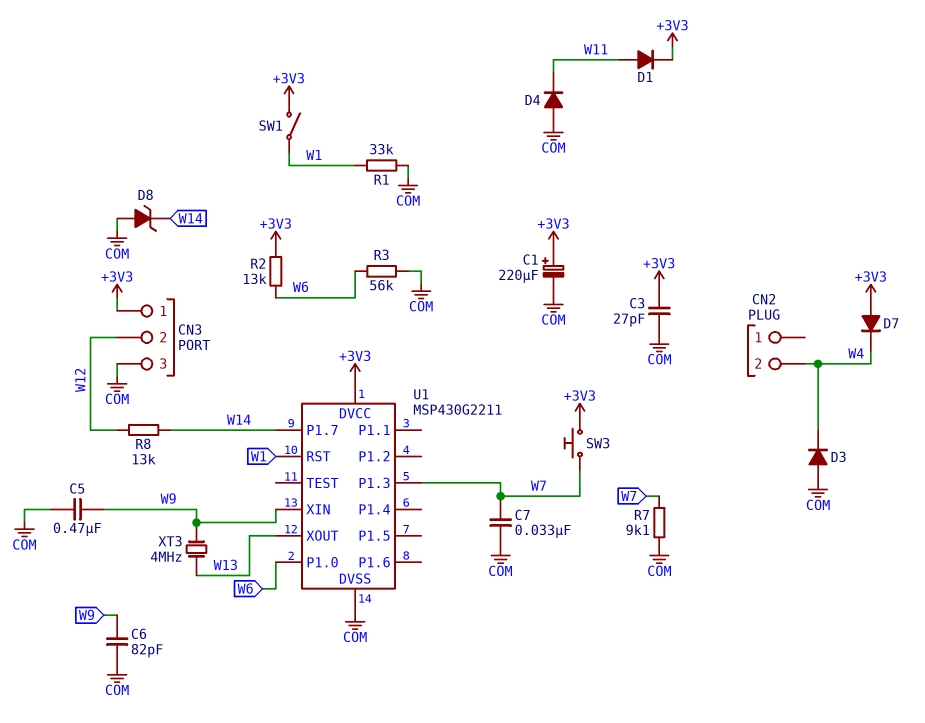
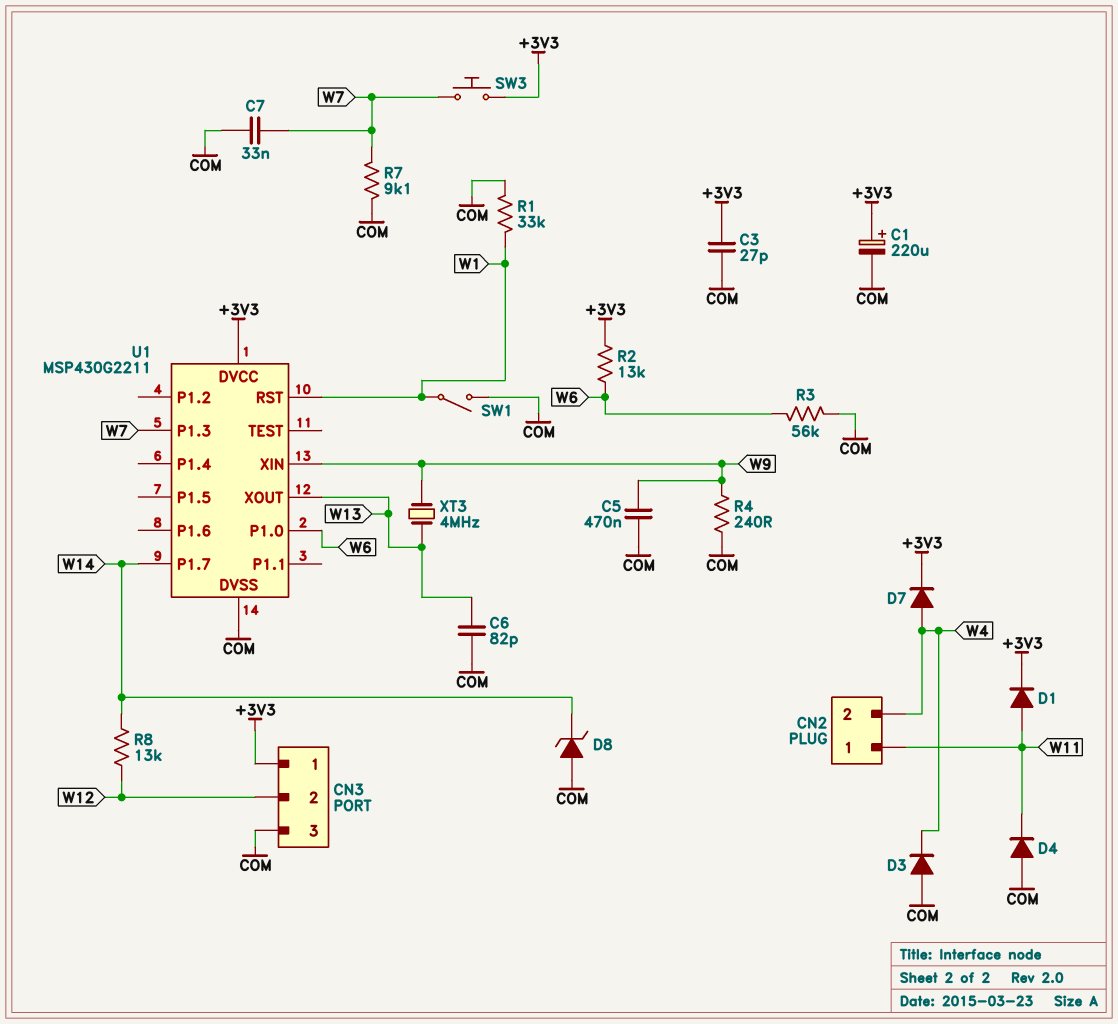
C6: 82pF (COM, W9) -> 82pF (COM, W13)
CN2 pin 1: none -> W11
D7: diode (A +3V3, K W4) -> diode (A W4, K +3V3)
R4: none -> 240 (COM, W9)
SW1: switch (+3V3, W1) -> switch (COM, W1)

